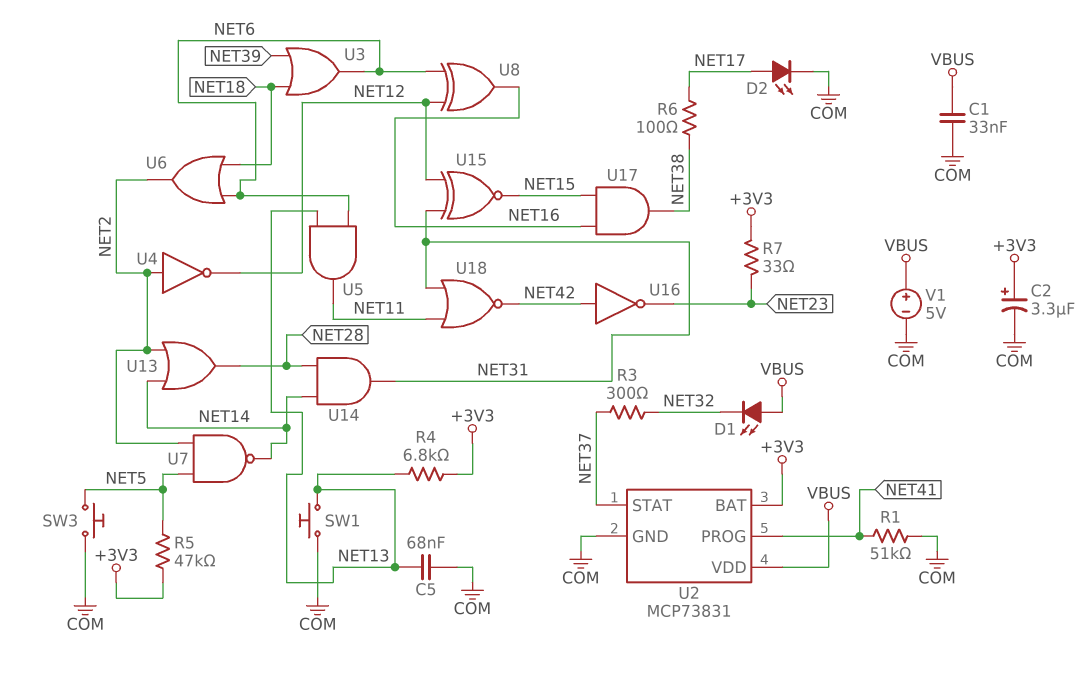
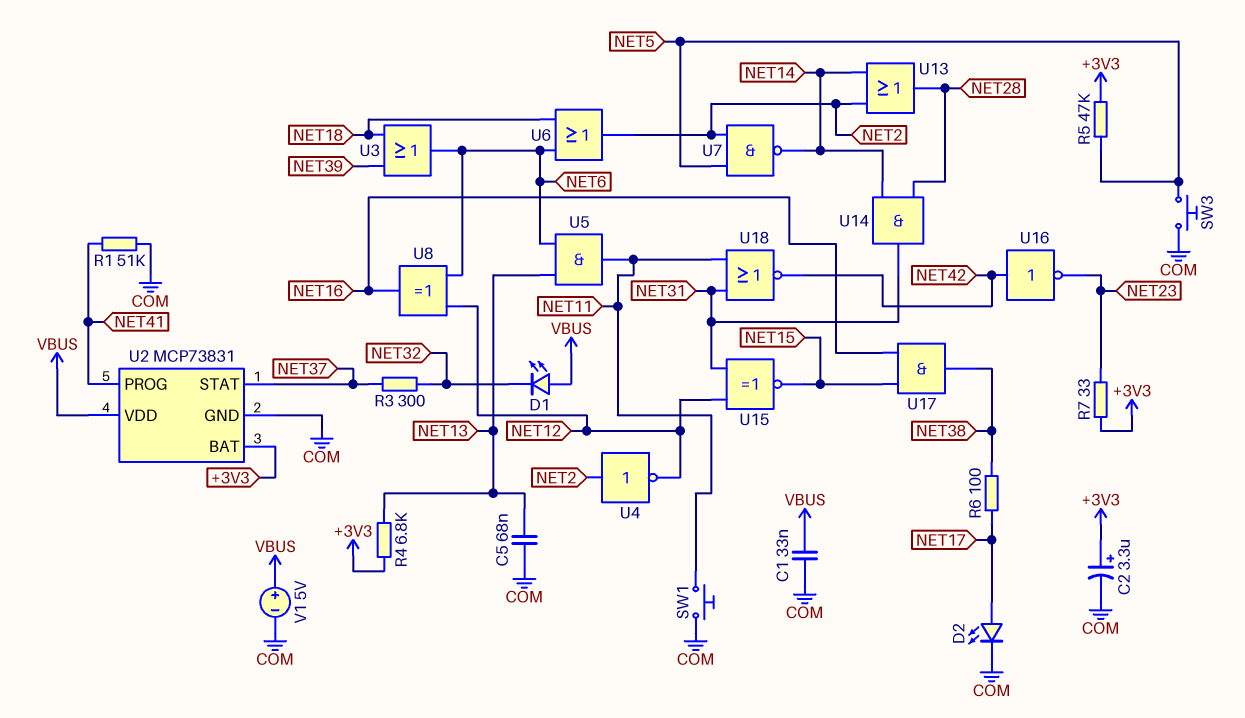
SW1: button (COM, NET13) -> button (COM, NET11)

